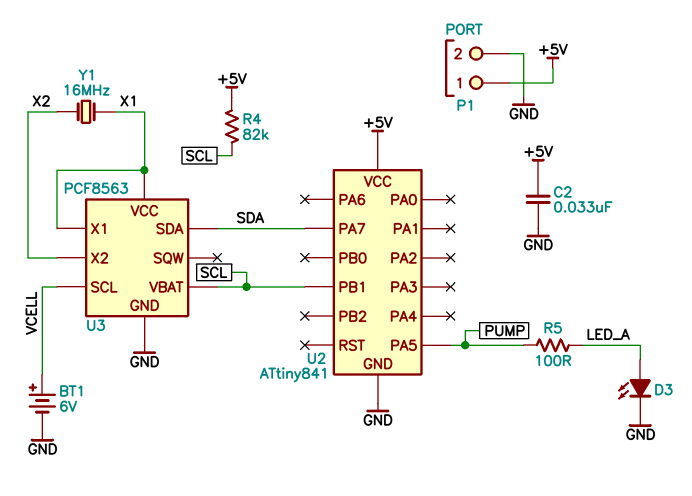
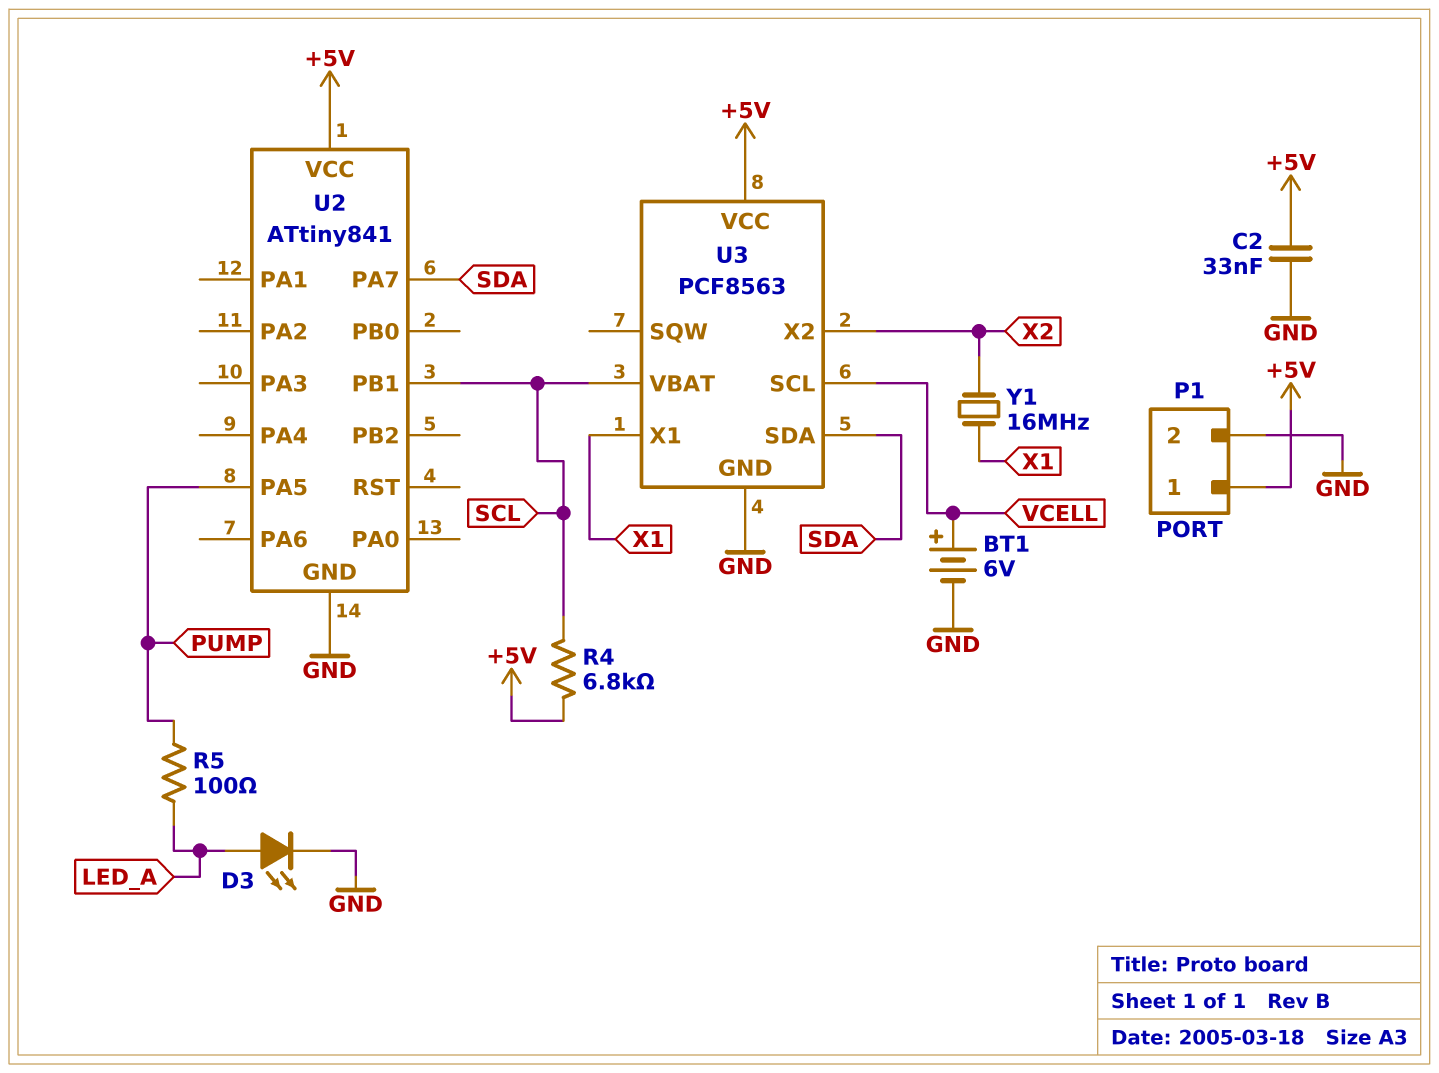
R4: 82k (+5V, SCL) -> 6.8k (+5V, SCL)
U3 pin VCC: X1 -> +5V

